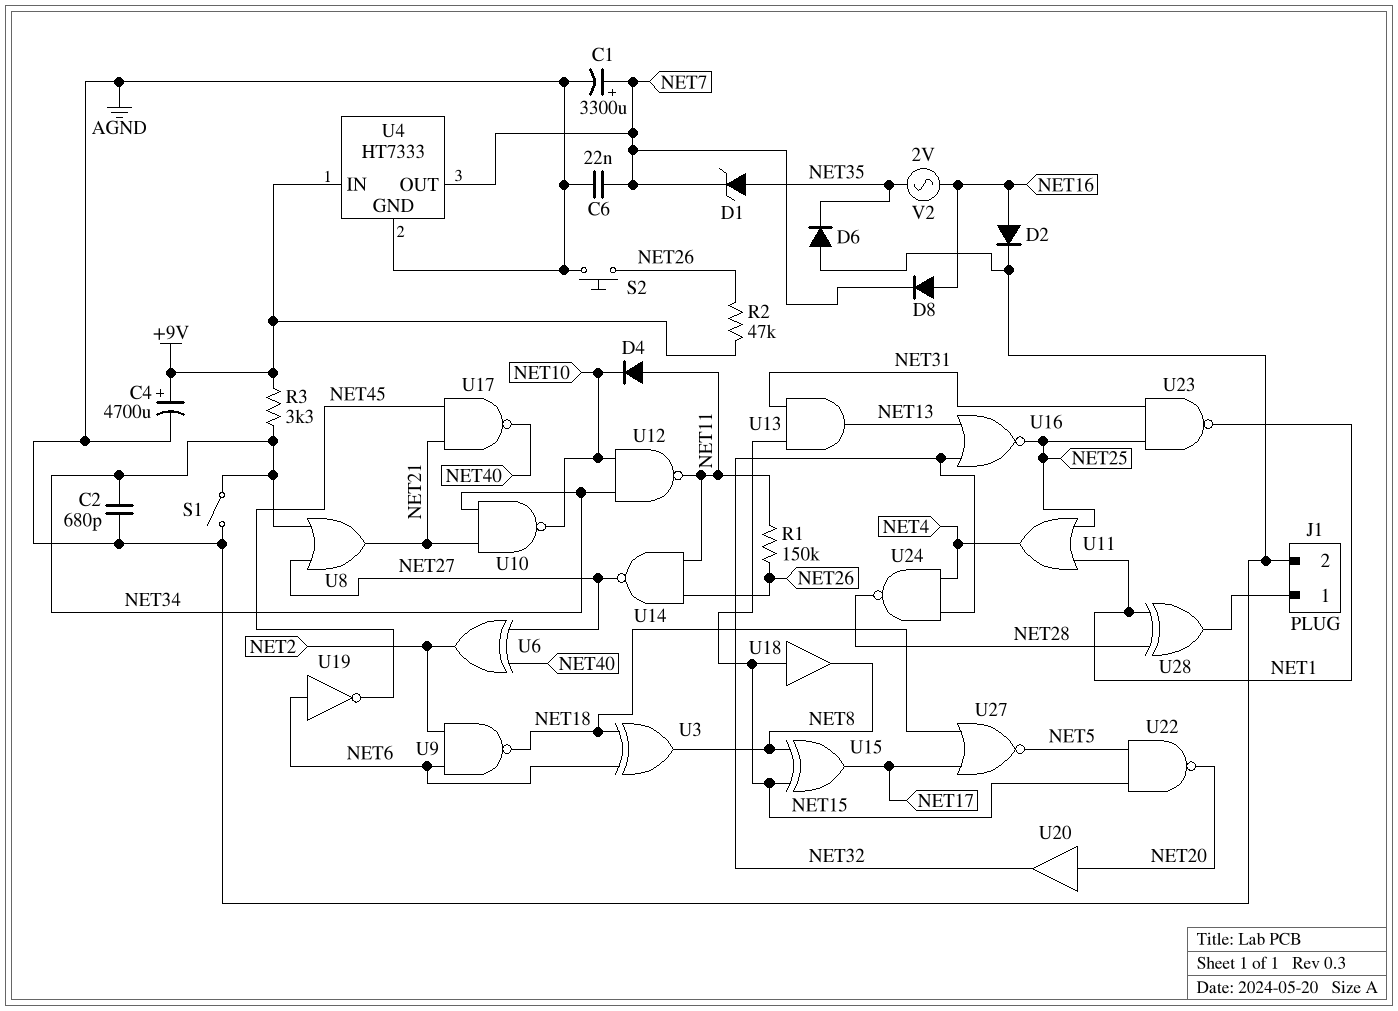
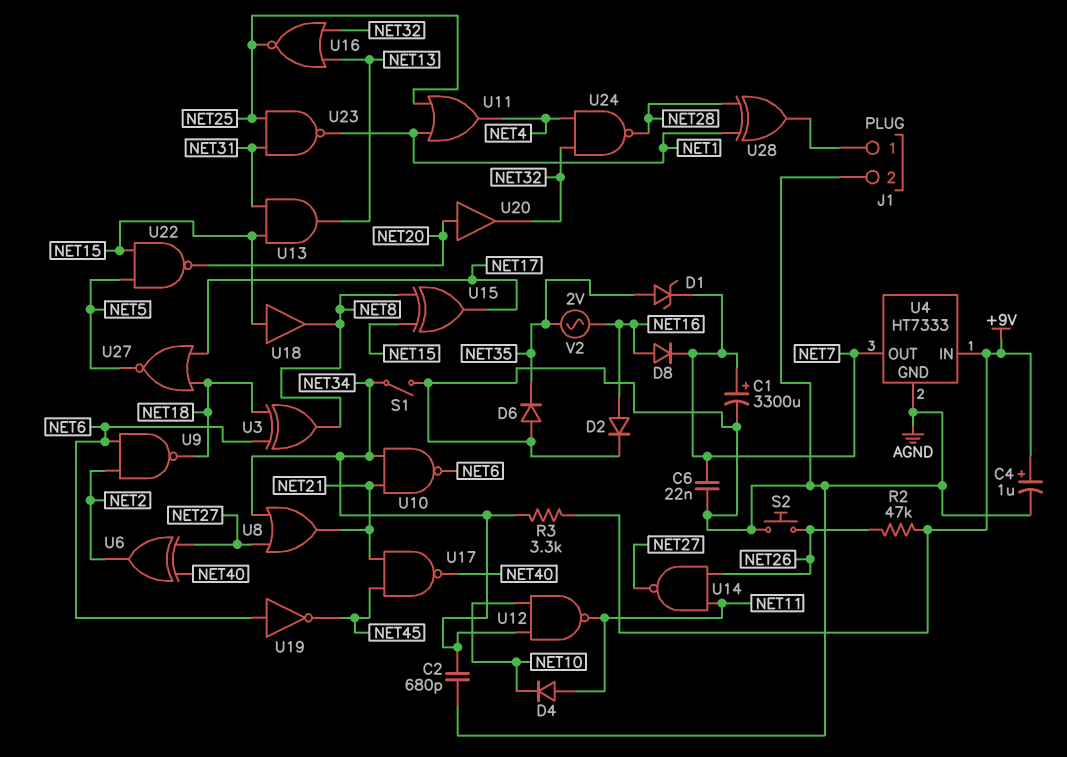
C4: 4700uF (plus +9V, minus AGND) -> 1uF (plus +9V, minus AGND)
R1: 150k (NET11, NET26) -> none
U10: NAND (in NET21, in NET34, out NET10) -> NAND (in NET21, in NET34, out NET6)

